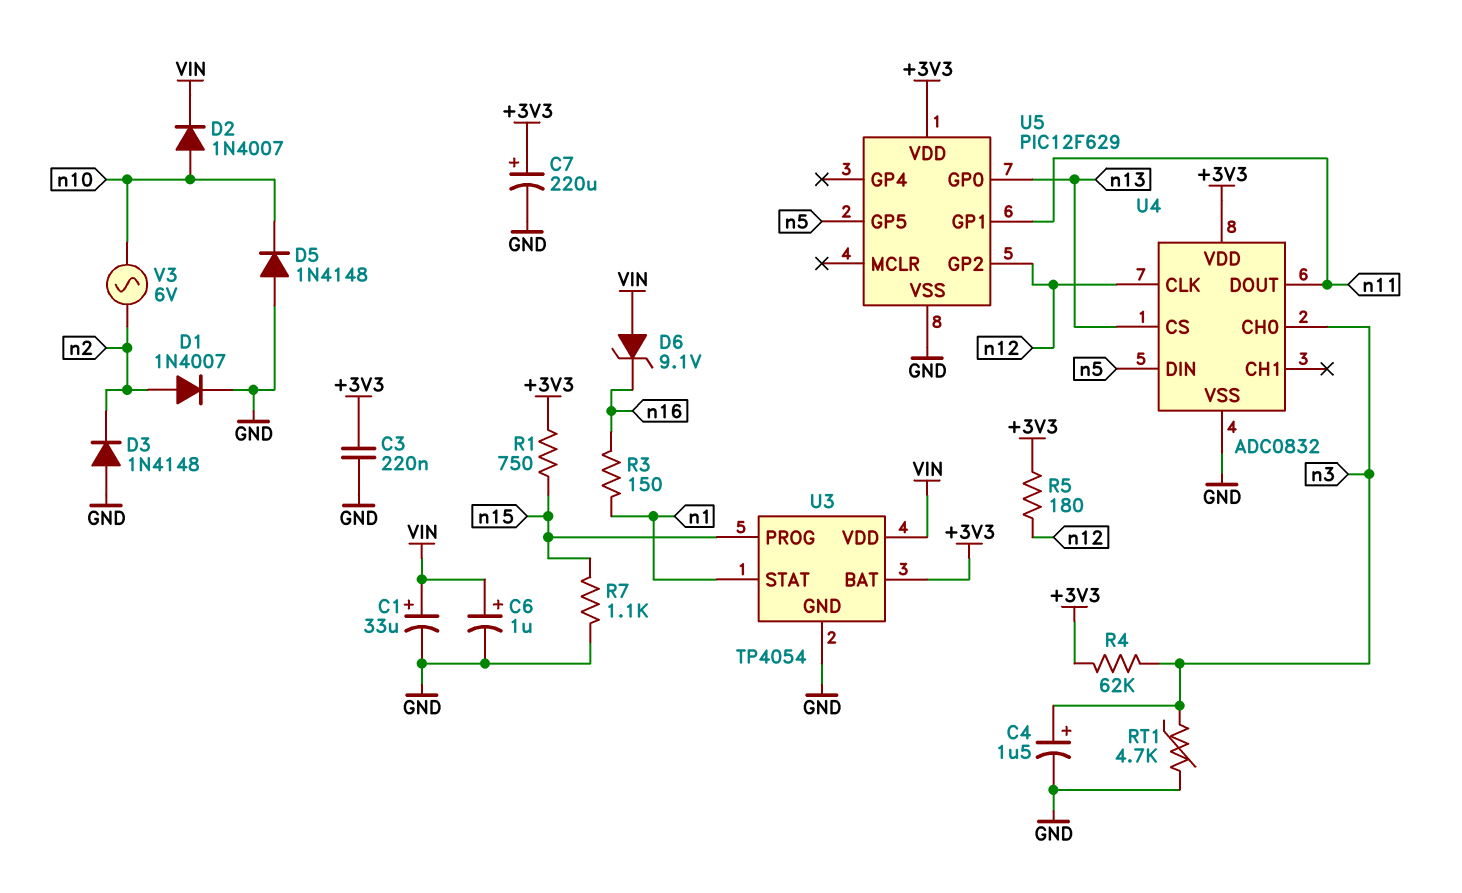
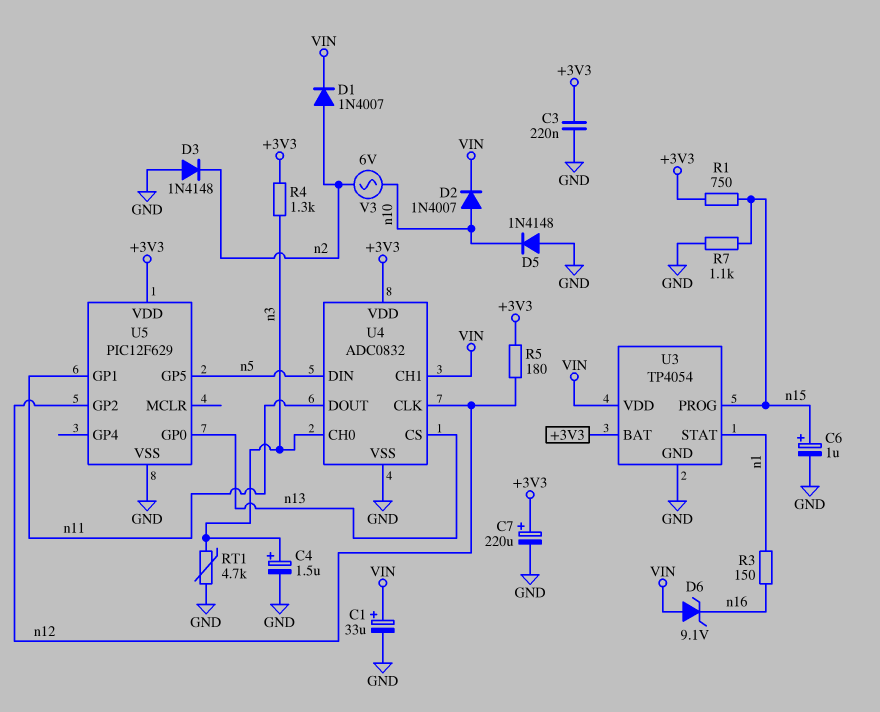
C6: 1uF (plus VIN, minus GND) -> 1uF (plus n15, minus GND)
D1: diode 1N4007 (A n2, K GND) -> diode 1N4007 (A n2, K VIN)
R4: 62k (+3V3, n3) -> 1.3k (+3V3, n3)
U4 pin CH1: none -> VIN

